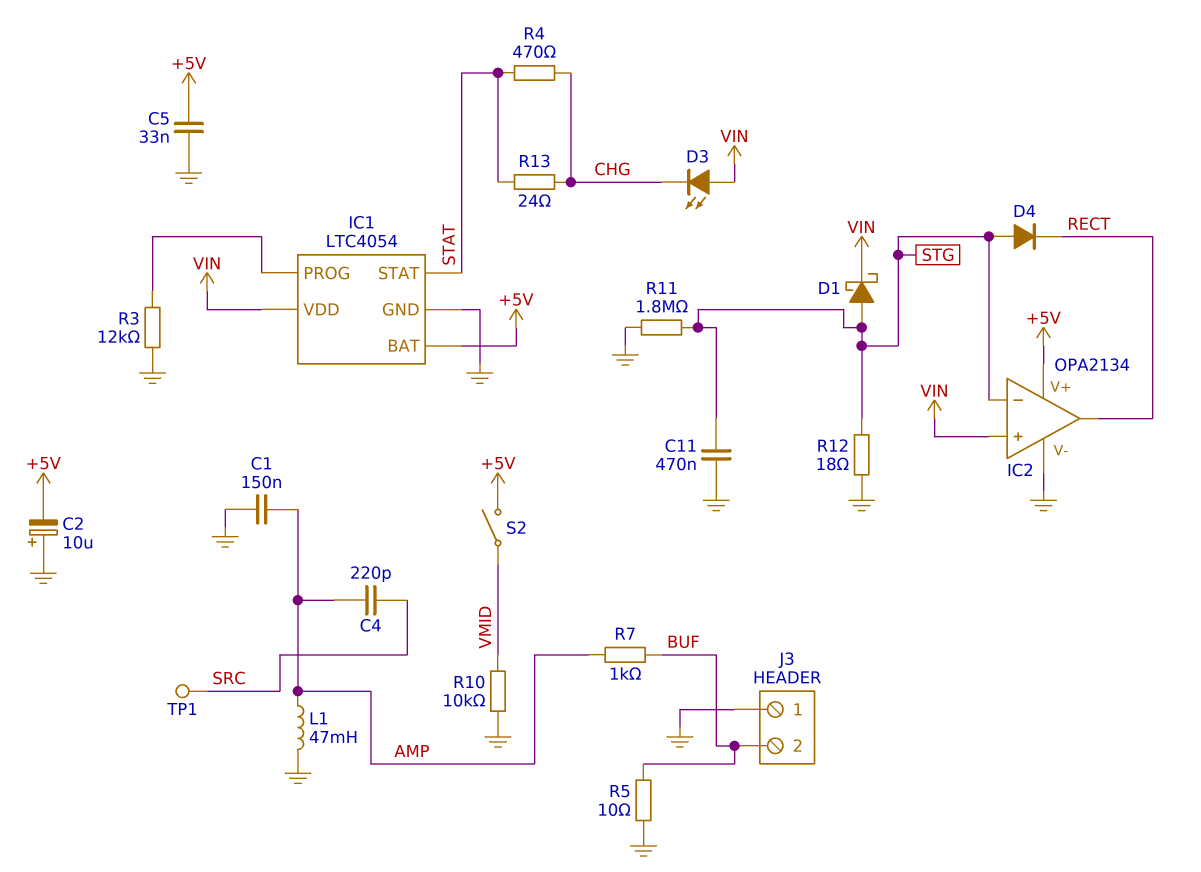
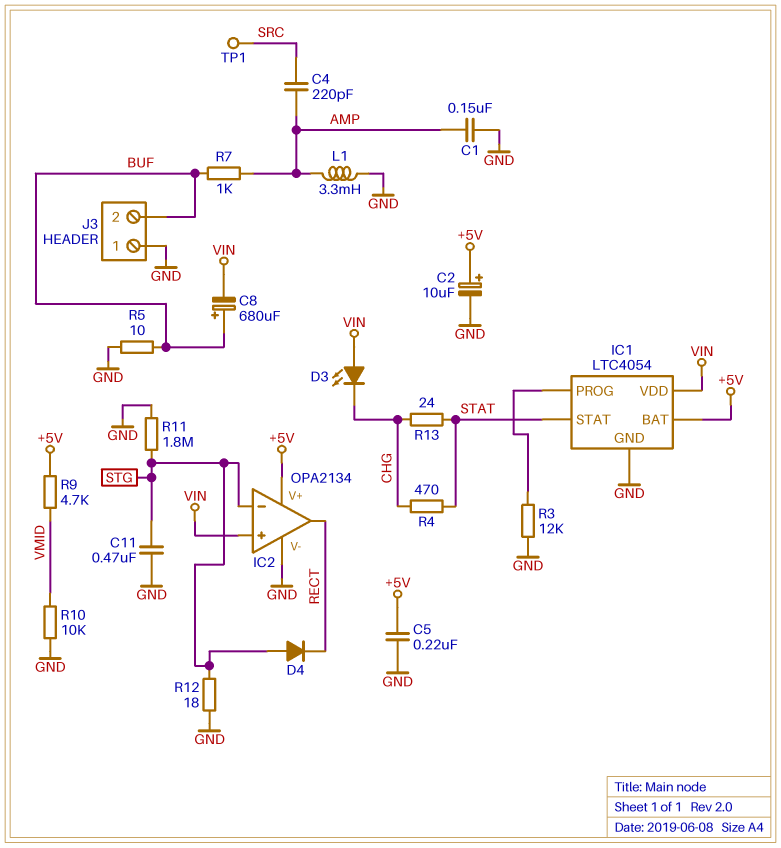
C2: 10uF (plus GND, minus +5V) -> 10uF (plus +5V, minus GND)
C5: 33nF (+5V, GND) -> 220nF (+5V, GND)
C8: none -> 680uF (plus BUF, minus VIN)
D1: schottky (A STG, K VIN) -> none
L1: 47mH (AMP, GND) -> 3.3mH (AMP, GND)
R9: none -> 4.7k (+5V, VMID)
S2: switch (+5V, VMID) -> none

